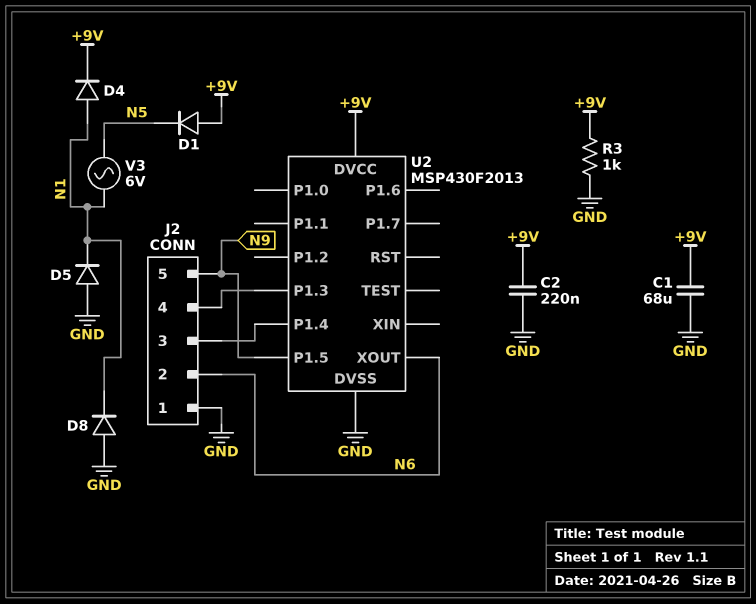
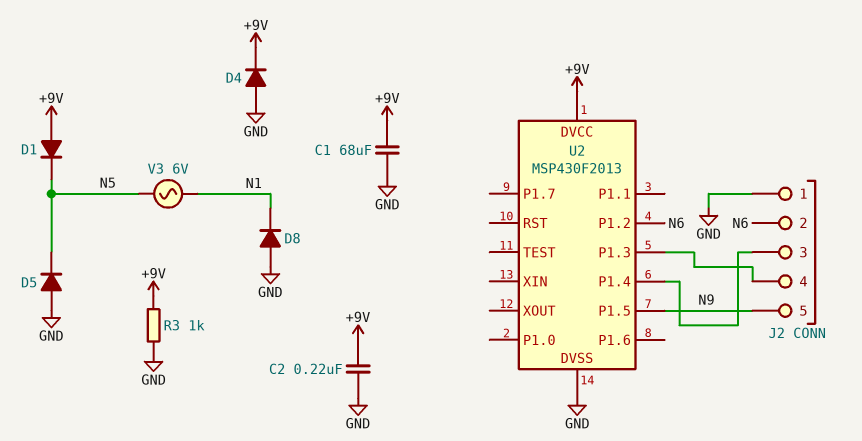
D4: diode (A N1, K +9V) -> diode (A GND, K +9V)
D5: diode (A GND, K N1) -> diode (A GND, K N5)
U2 pin P1.2: none -> N6
U2 pin XOUT: N6 -> none

